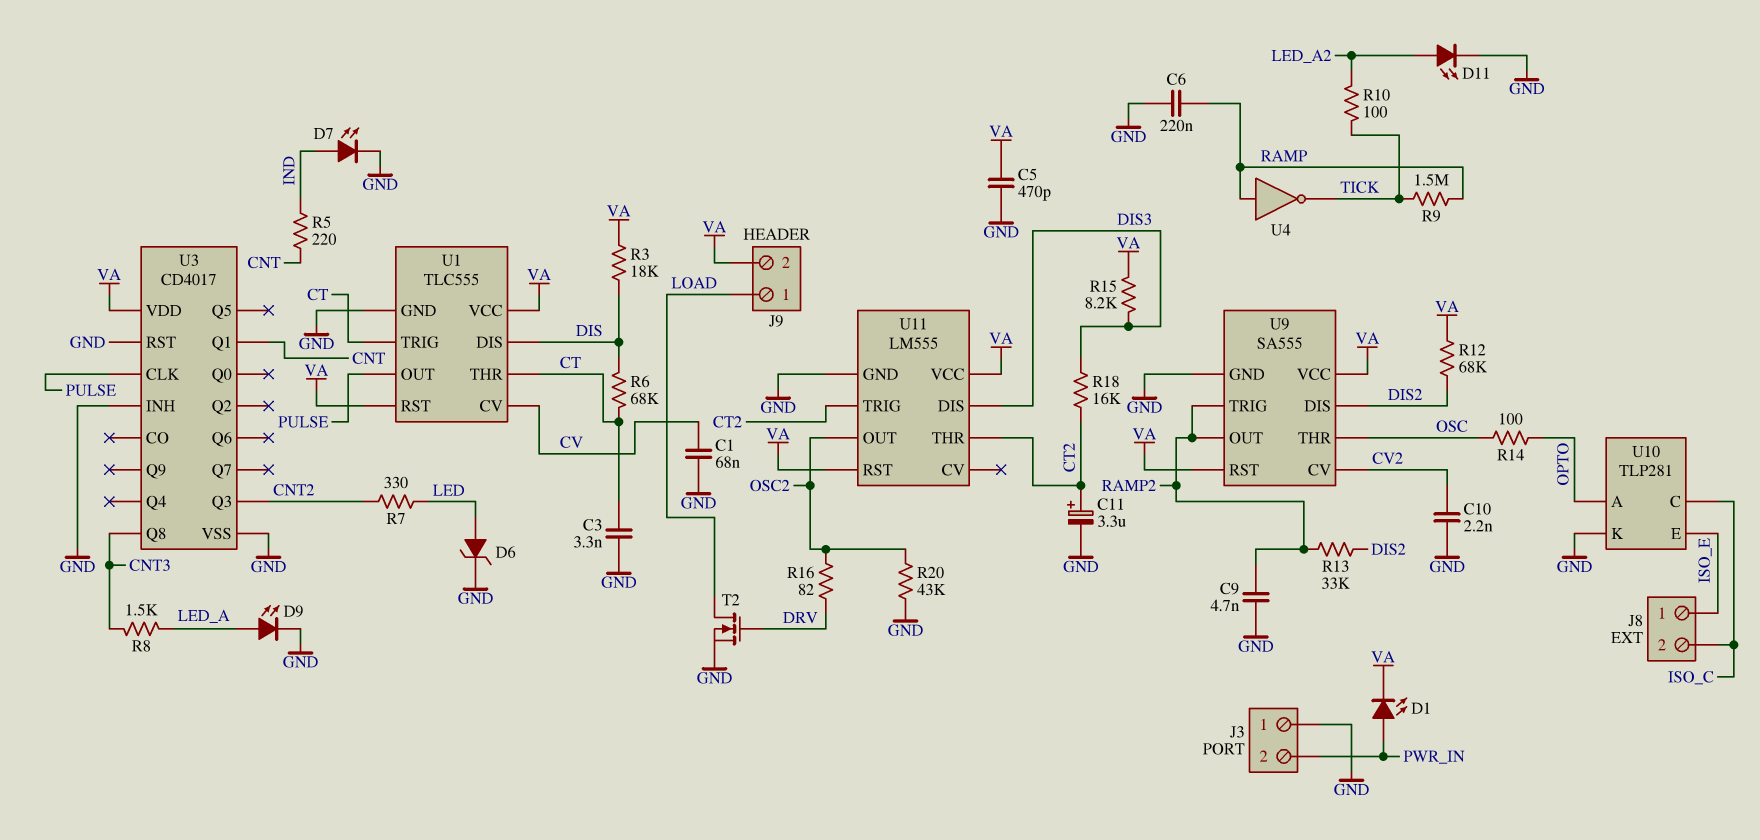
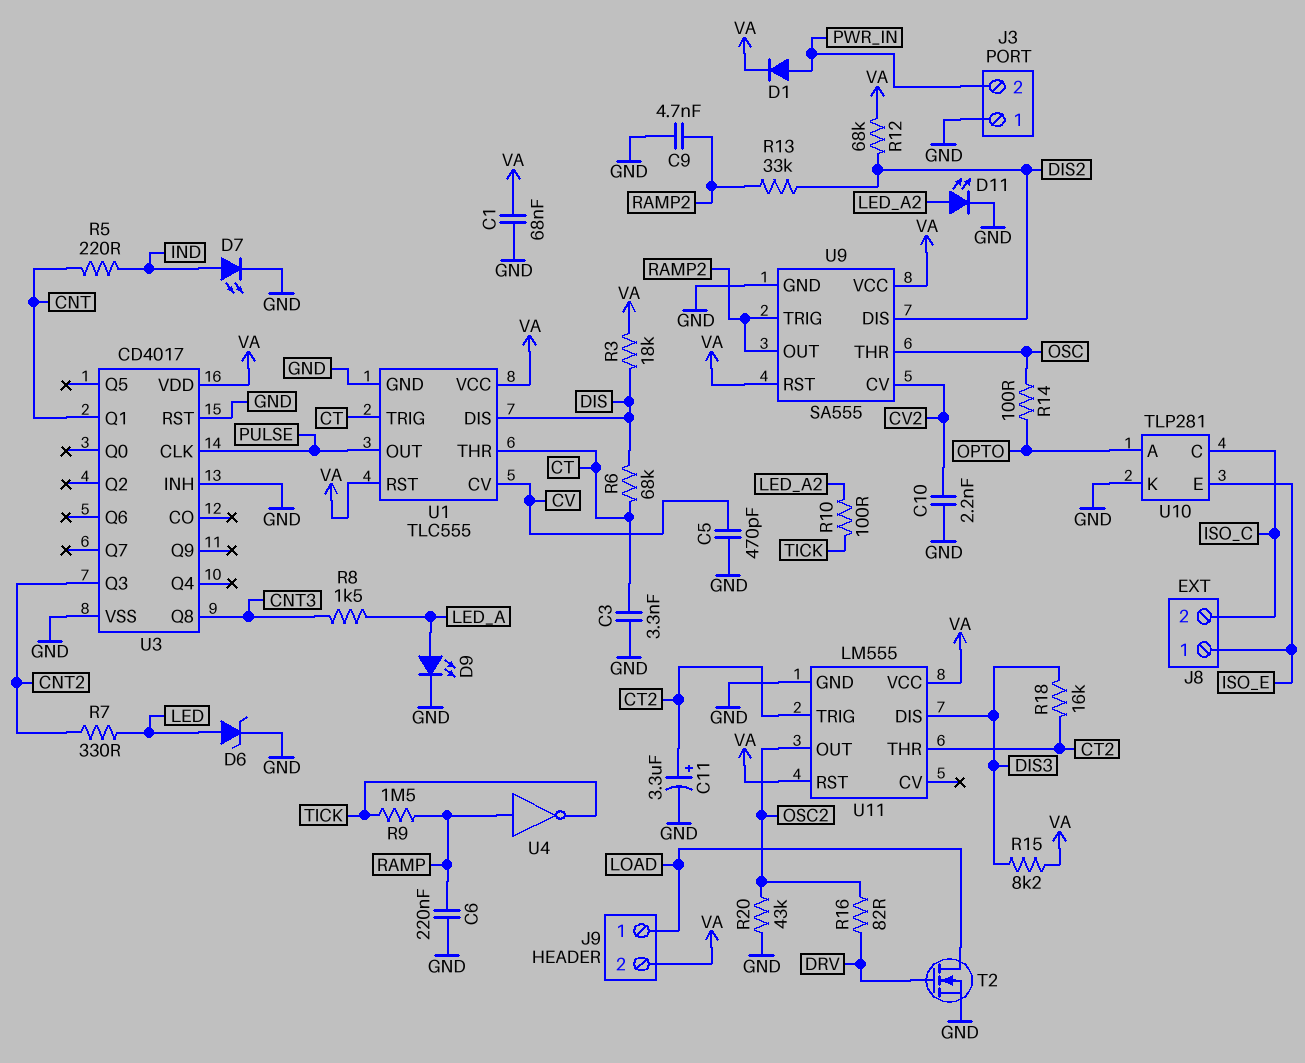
C1: 68nF (CV, GND) -> 68nF (GND, VA)
C5: 470pF (GND, VA) -> 470pF (CV, GND)
D1: LED (A PWR_IN, K VA) -> diode (A PWR_IN, K VA)

